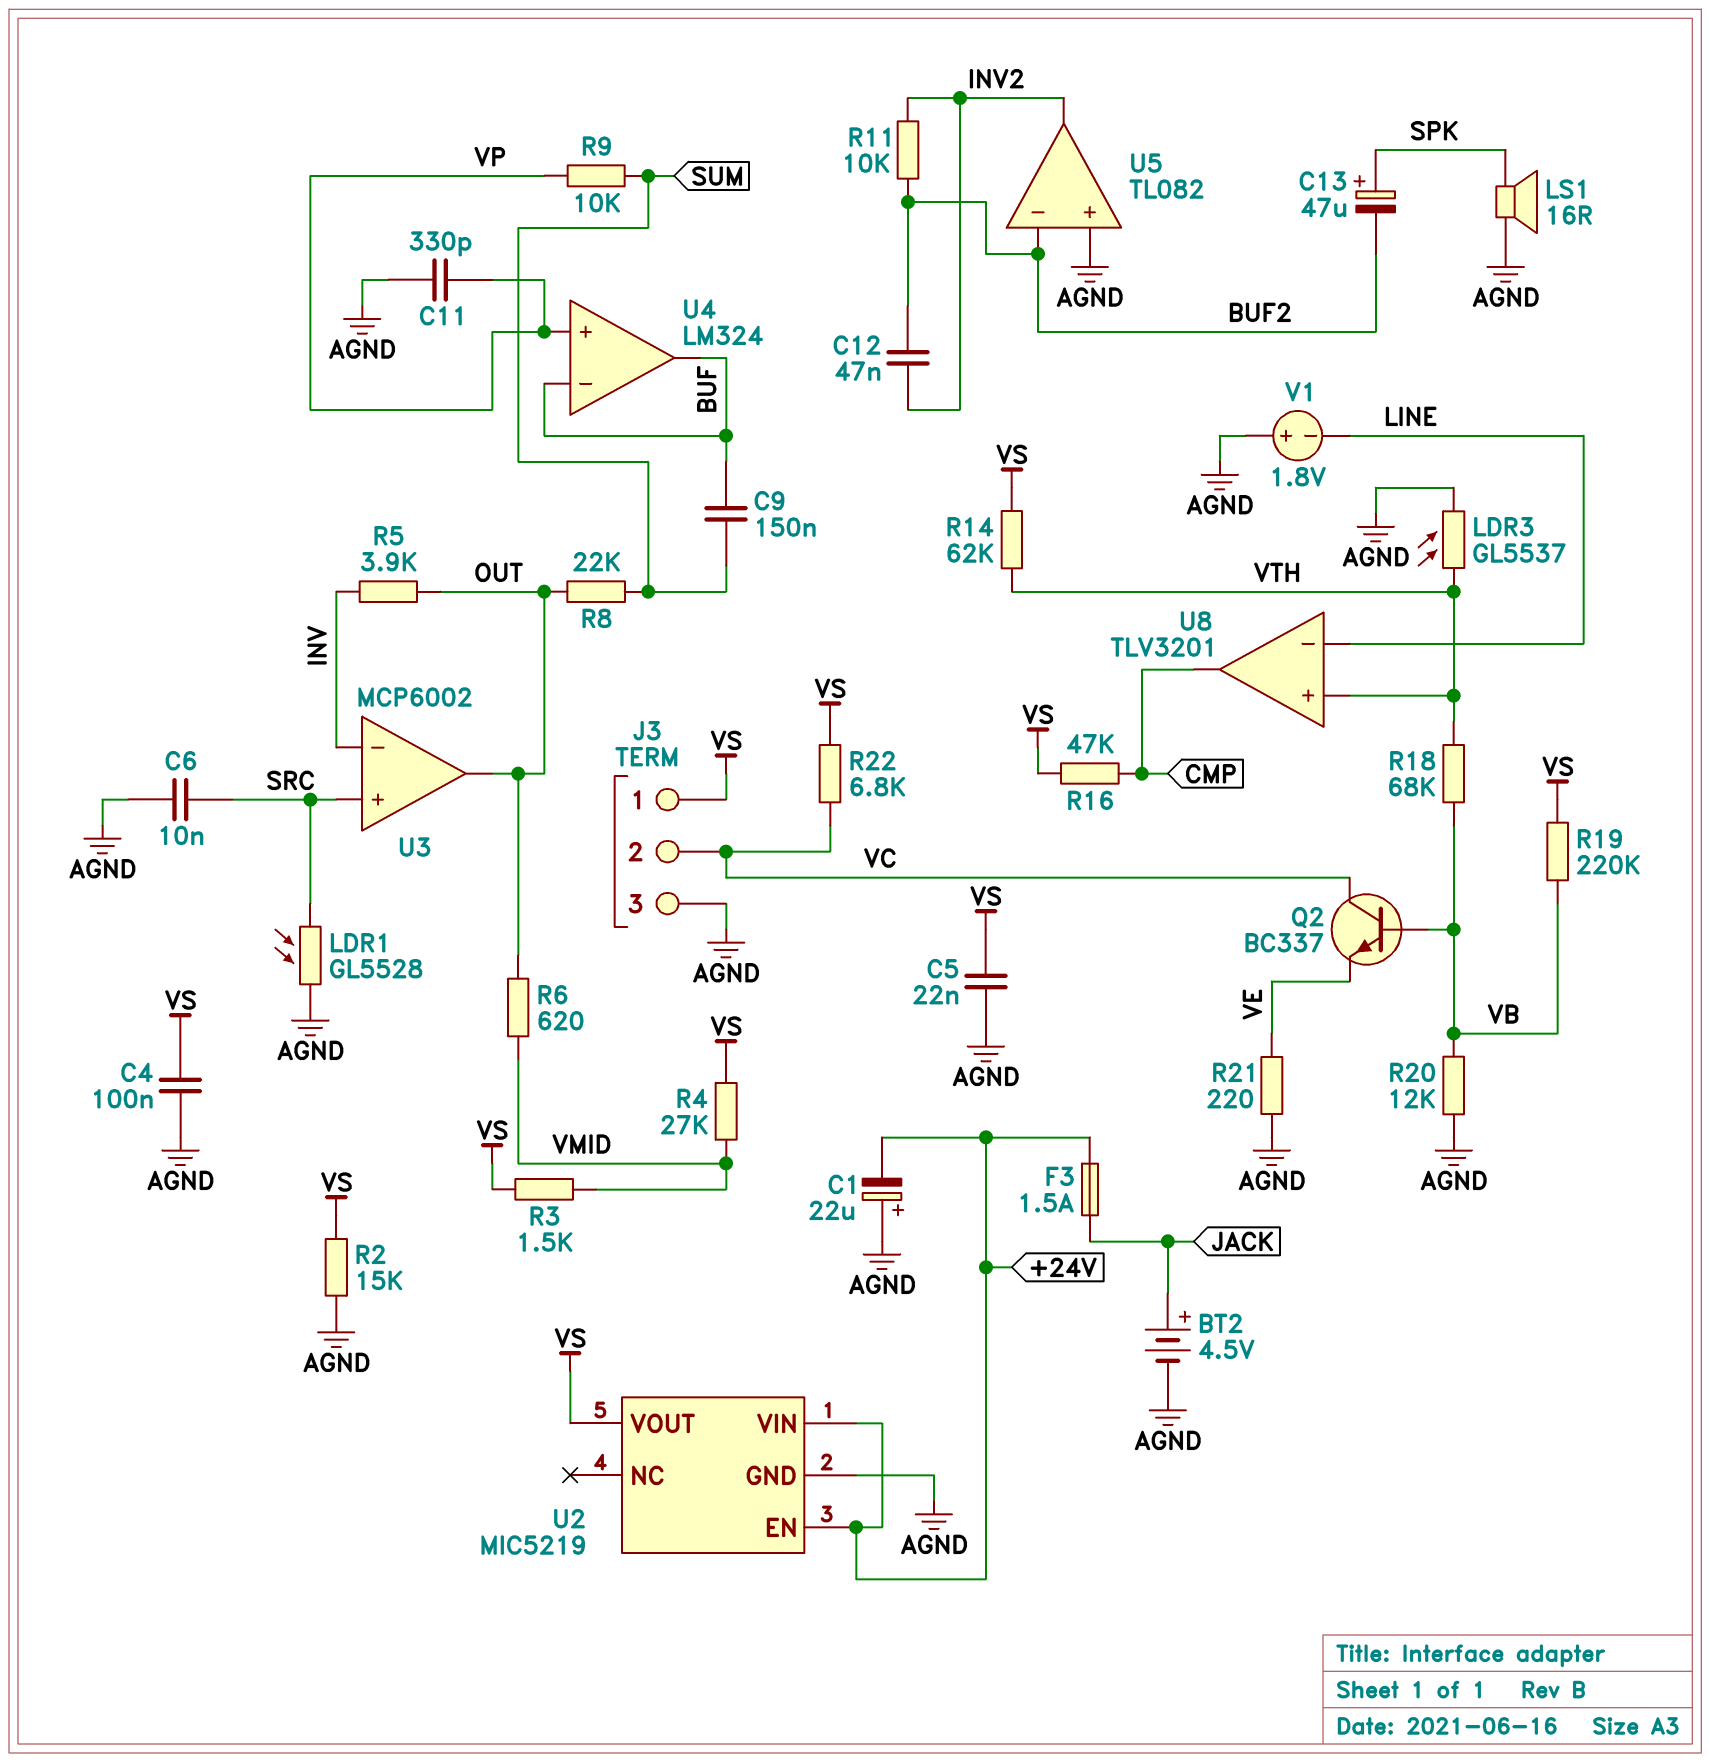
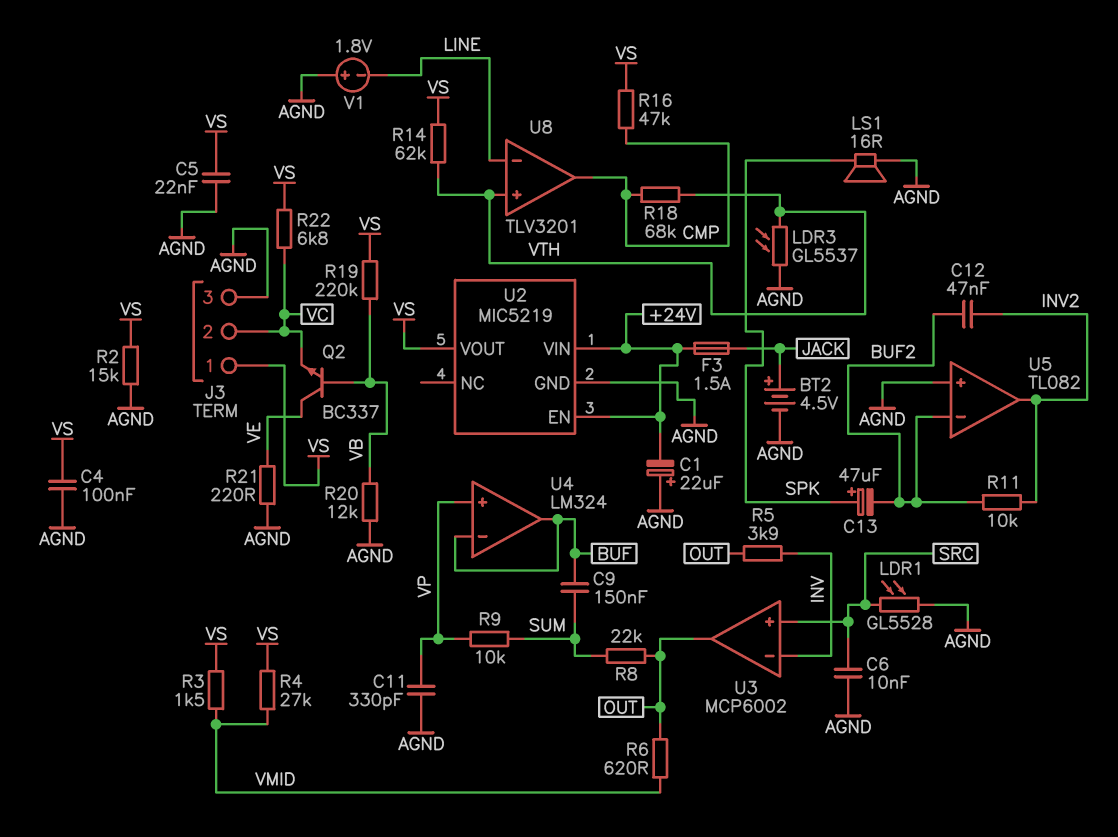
Q2: NPN BC337 (B VB, C VC, E VE) -> NPN BC337 (B VB, C VE, E VC)
R18: 68k (VB, VTH) -> 68k (CMP, VTH)

